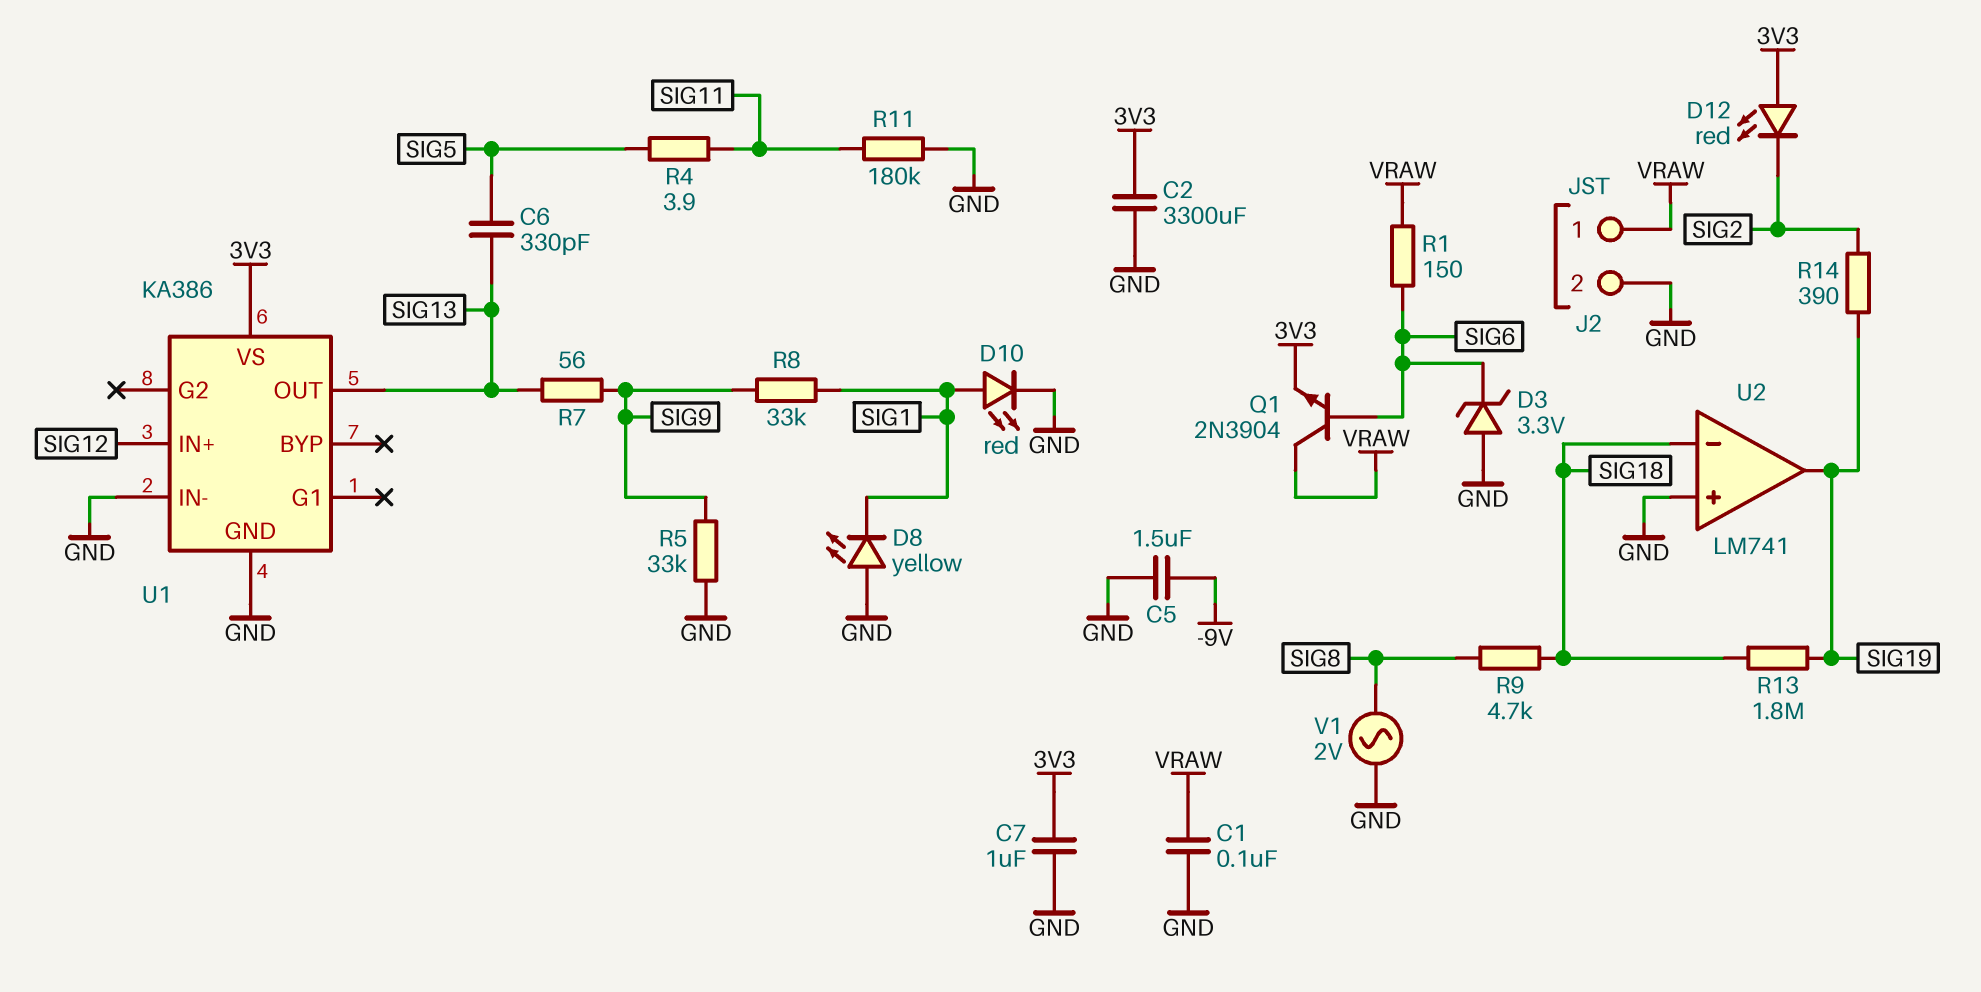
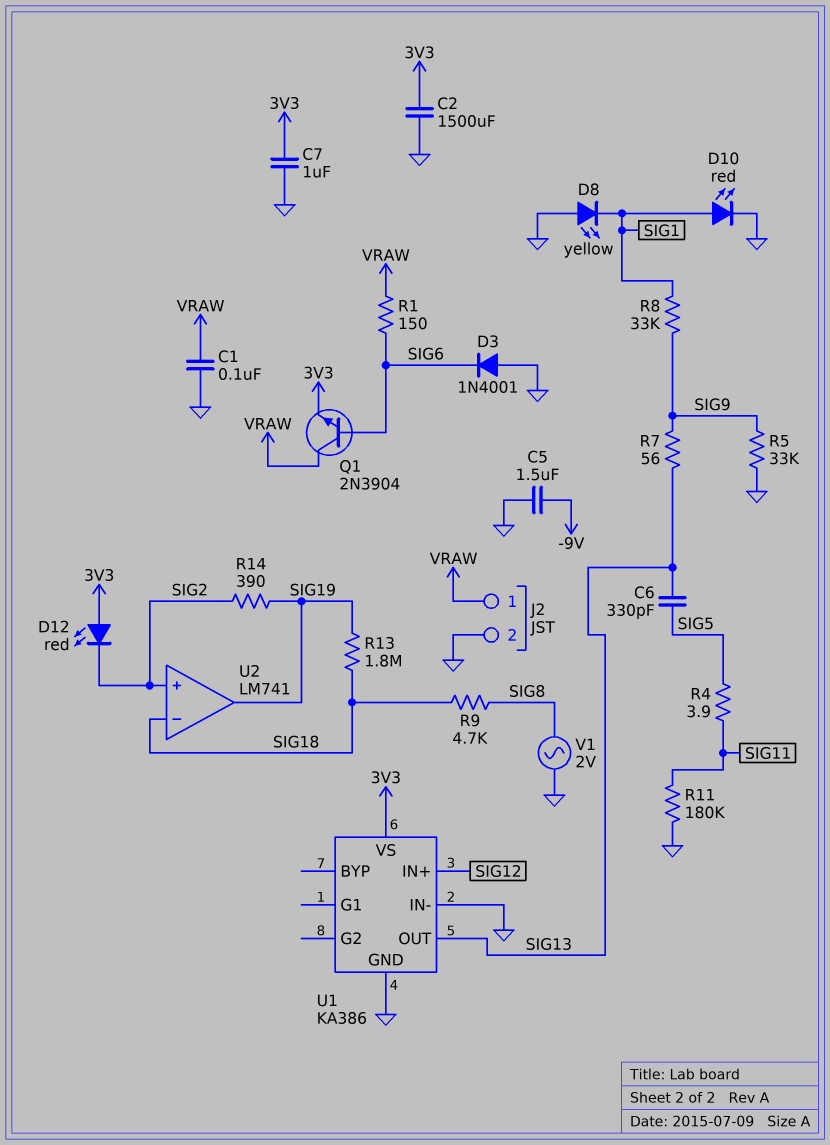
C2: 3300uF (3V3, GND) -> 1500uF (3V3, GND)
D3: zener 3.3V (A GND, K SIG6) -> diode 1N4001 (A GND, K SIG6)
U2 pin in+: GND -> SIG2

